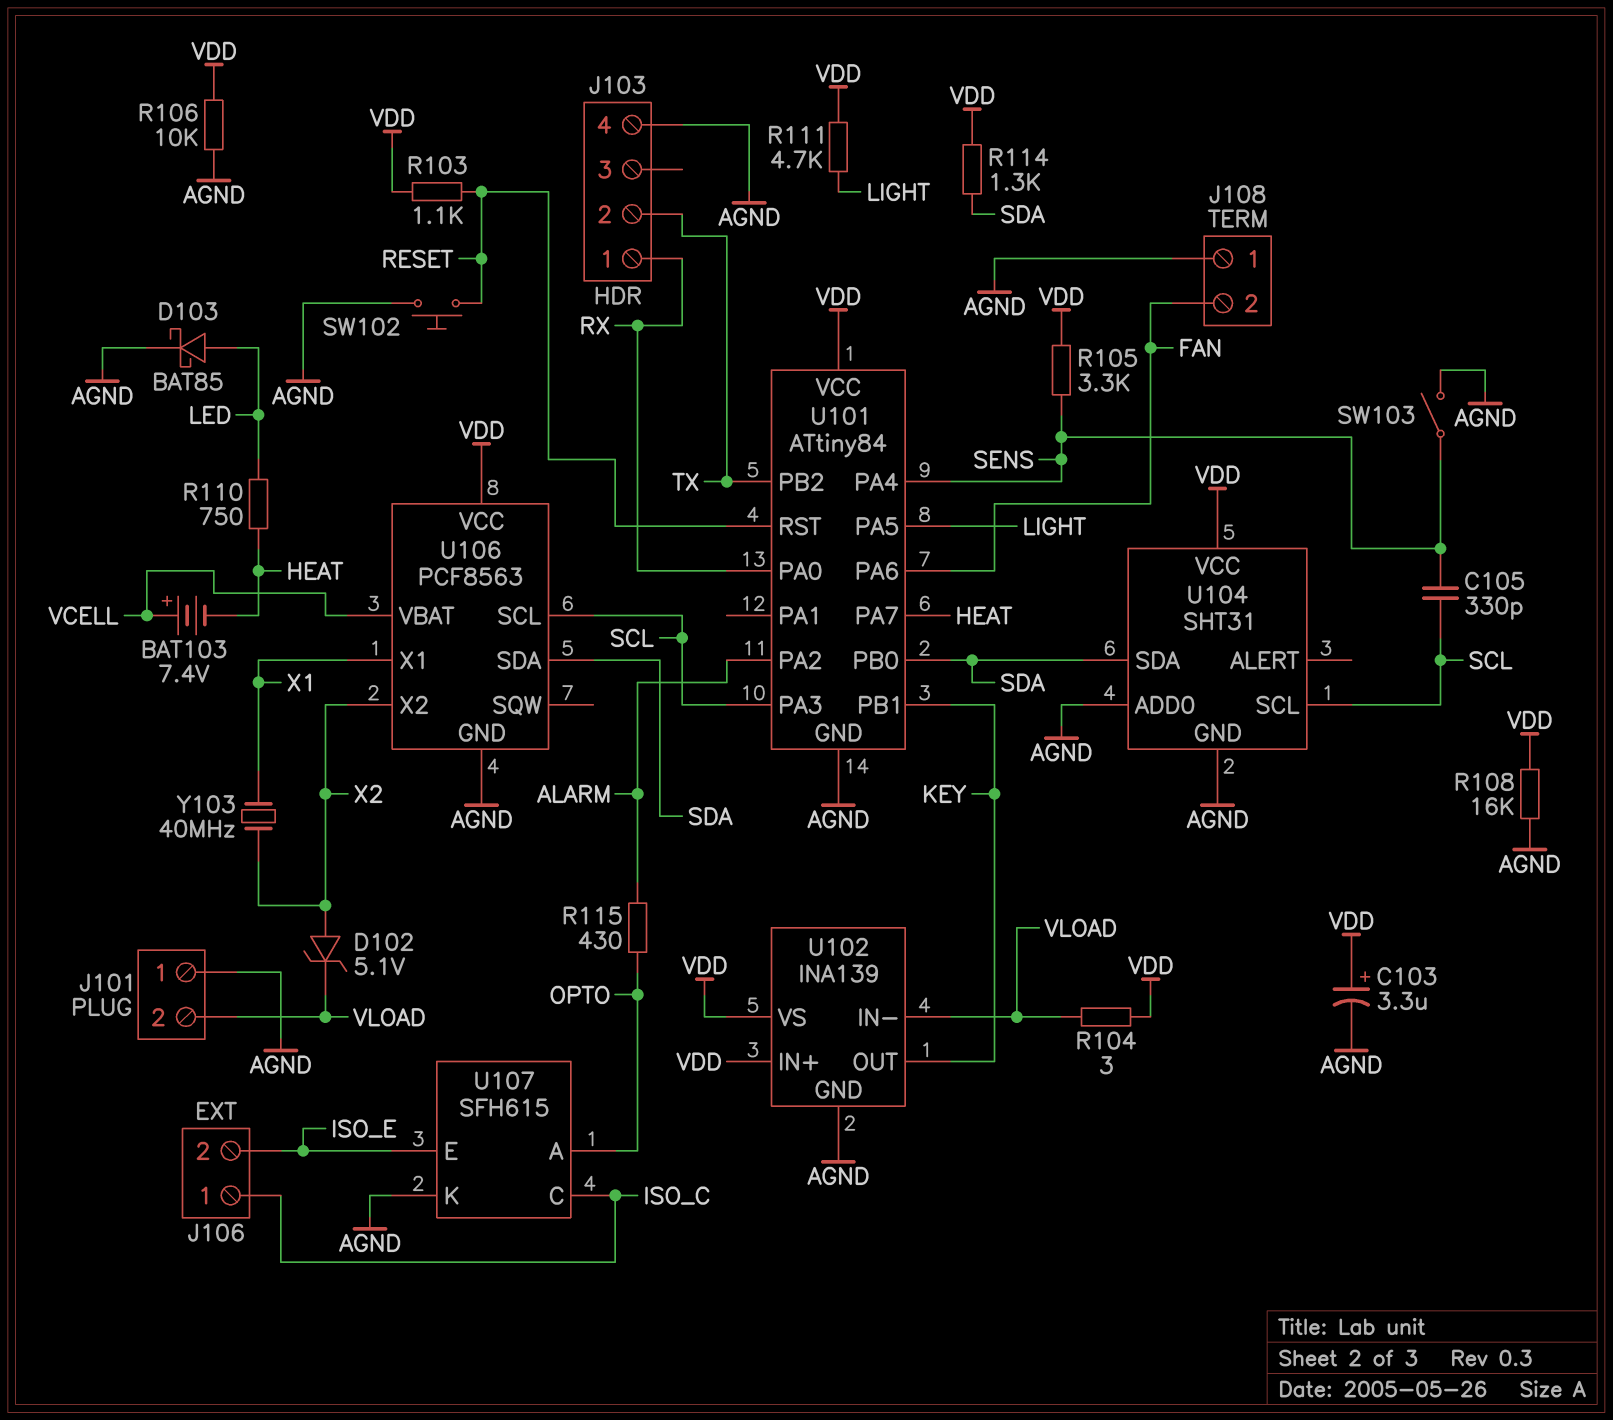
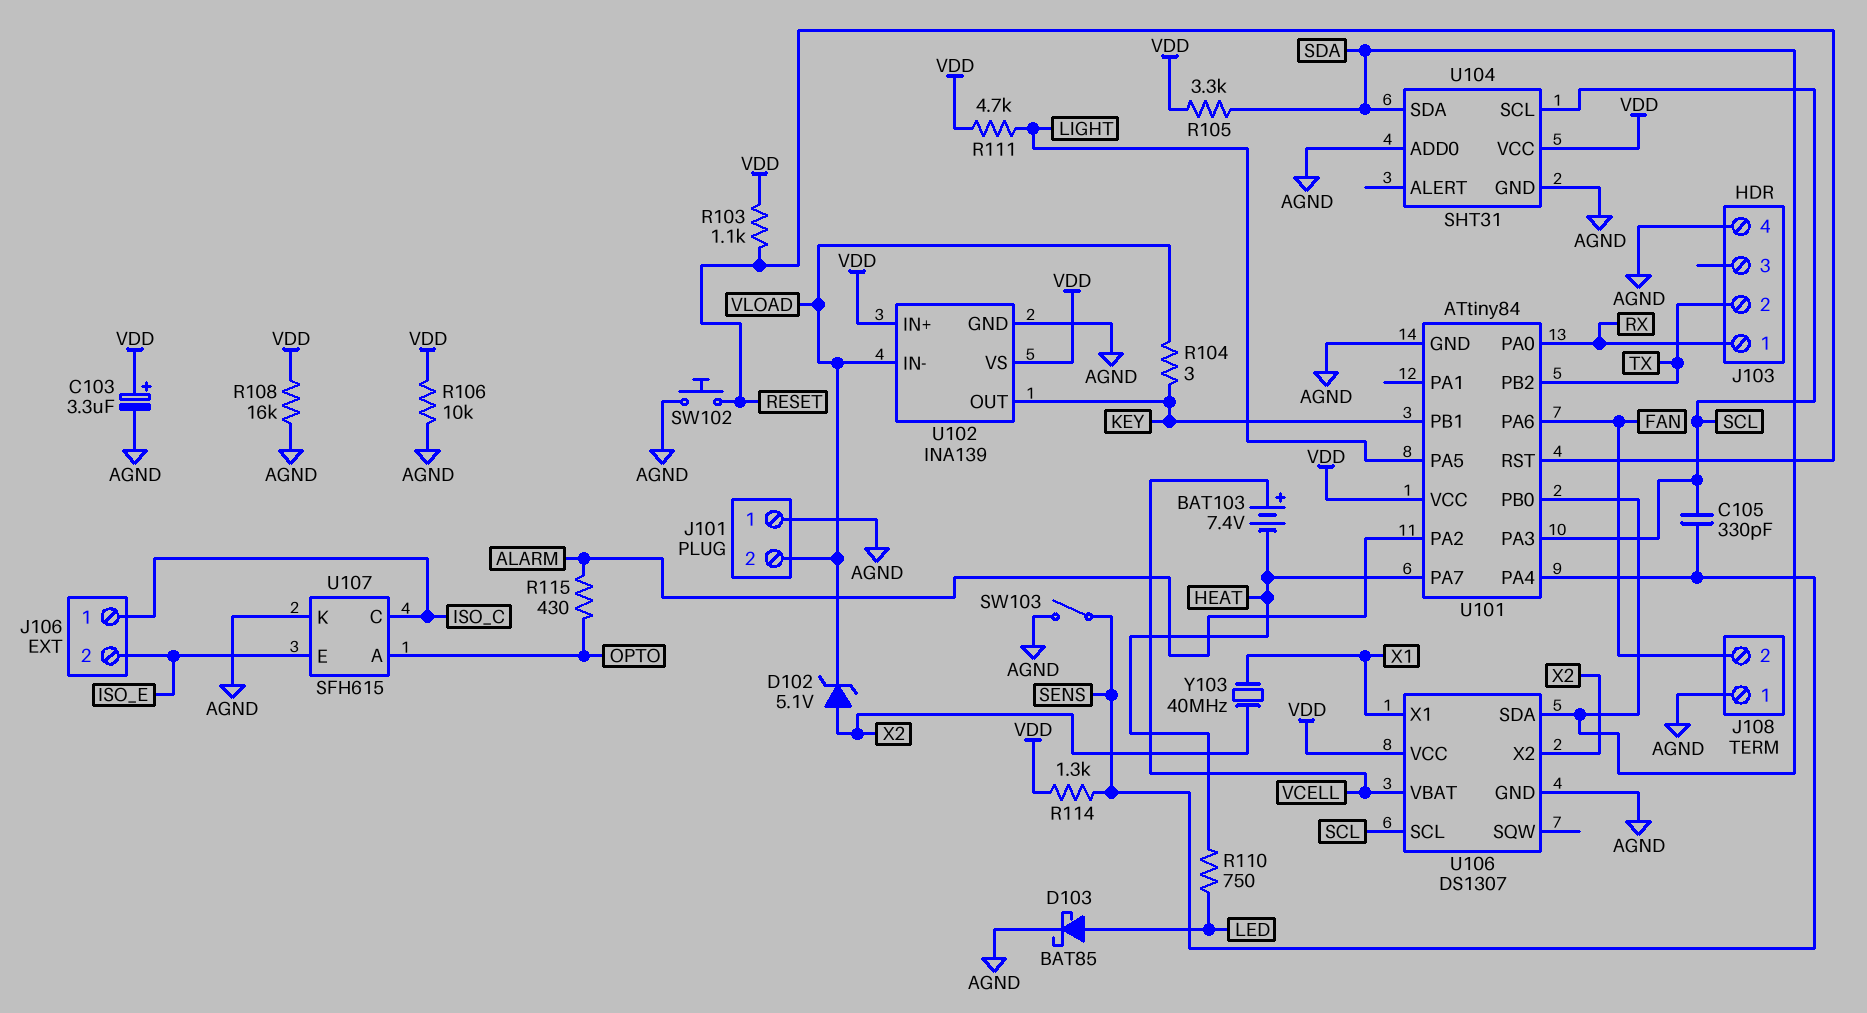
R104: 3 (VDD, VLOAD) -> 3 (KEY, VLOAD)
R105: 3.3k (SENS, VDD) -> 3.3k (SDA, VDD)
R114: 1.3k (SDA, VDD) -> 1.3k (SENS, VDD)
U106: PCF8563 -> DS1307

